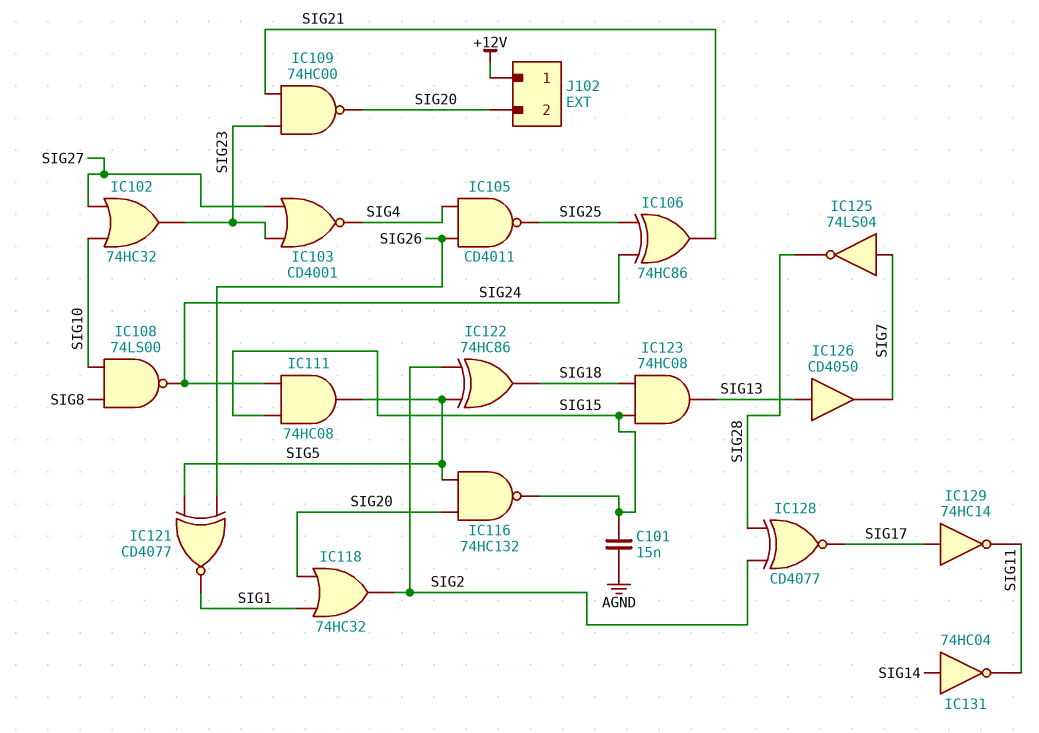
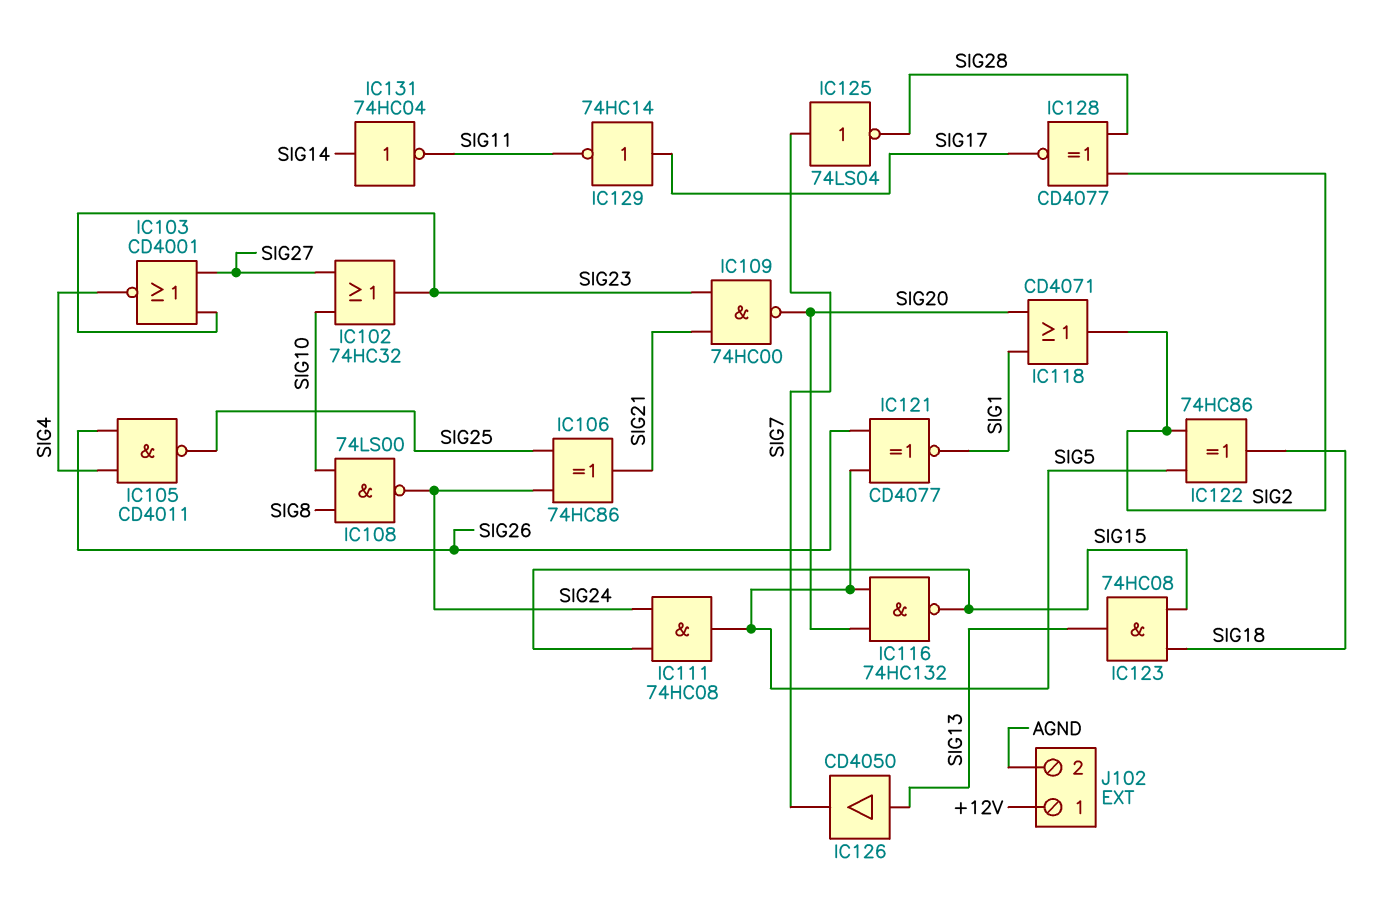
C101: 15nF (AGND, SIG15) -> none
IC118: OR 74HC32 (in SIG1, in SIG20, out SIG2) -> OR CD4071 (in SIG1, in SIG20, out SIG2)
J102 pin 2: SIG20 -> AGND

